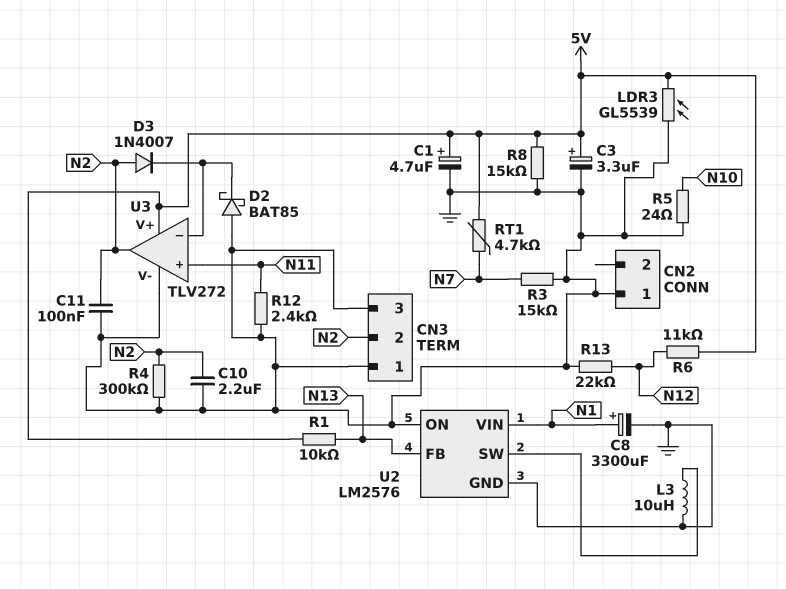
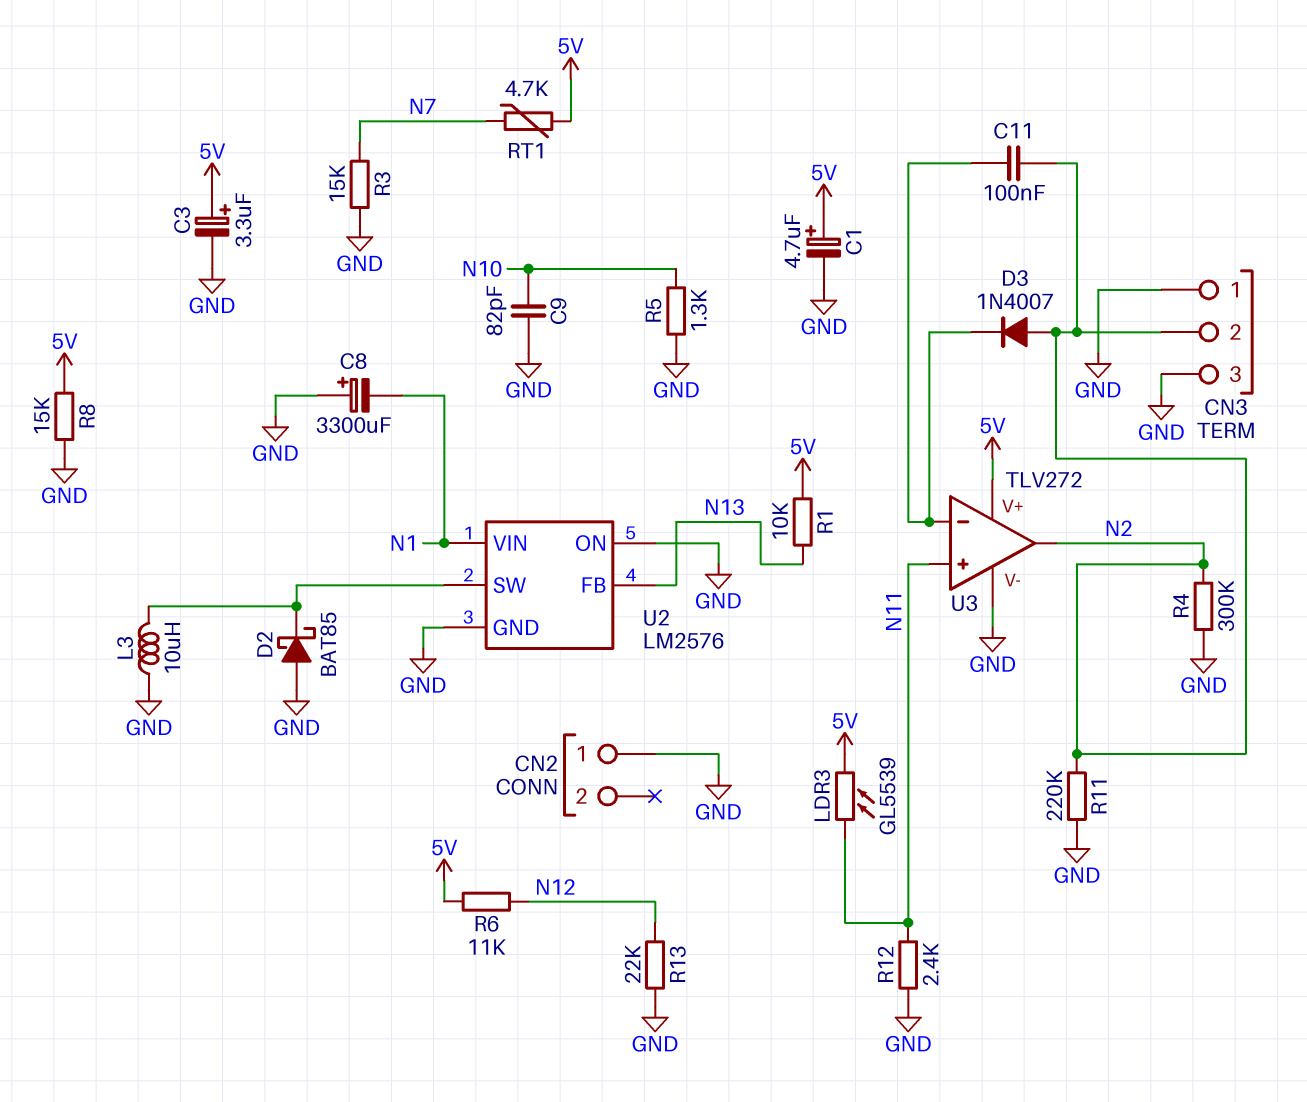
C8: 3300uF (plus N1, minus GND) -> 3300uF (plus GND, minus N1)
C9: none -> 82pF (GND, N10)
C10: 2.2uF (GND, N2) -> none
C11: 100nF (GND, N2) -> 100nF (N2, U3/in-)
D2: schottky BAT85 (A GND, K U3/in-) -> schottky BAT85 (A GND, K U2/SW)
LDR3: GL5539 (5V, GND) -> GL5539 (5V, N11)
R5: 24 (GND, N10) -> 1.3k (GND, N10)
R11: none -> 220k (GND, N2)

